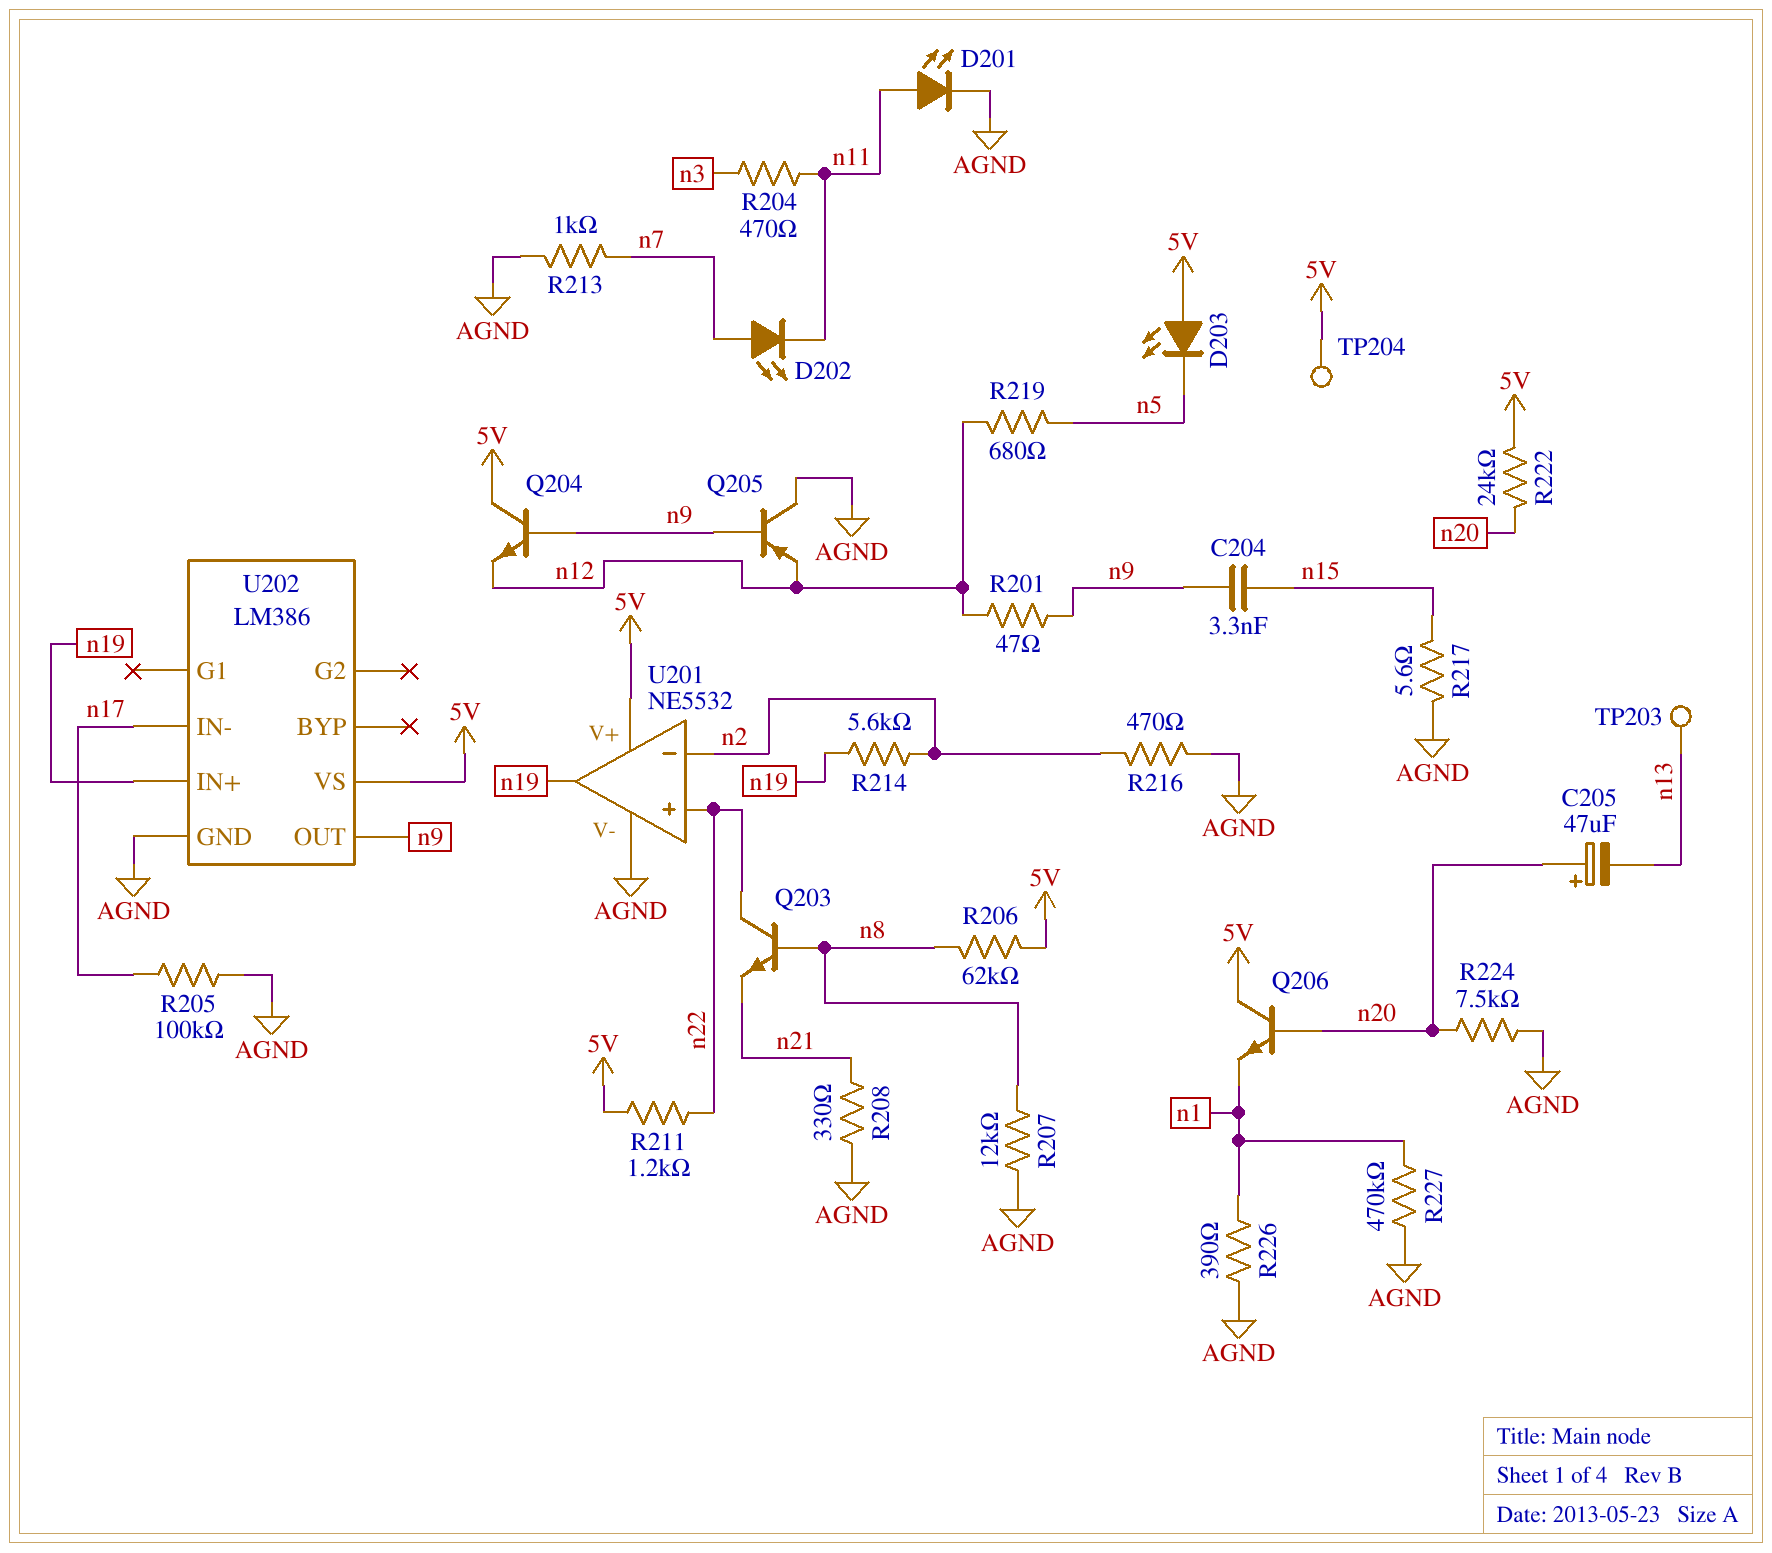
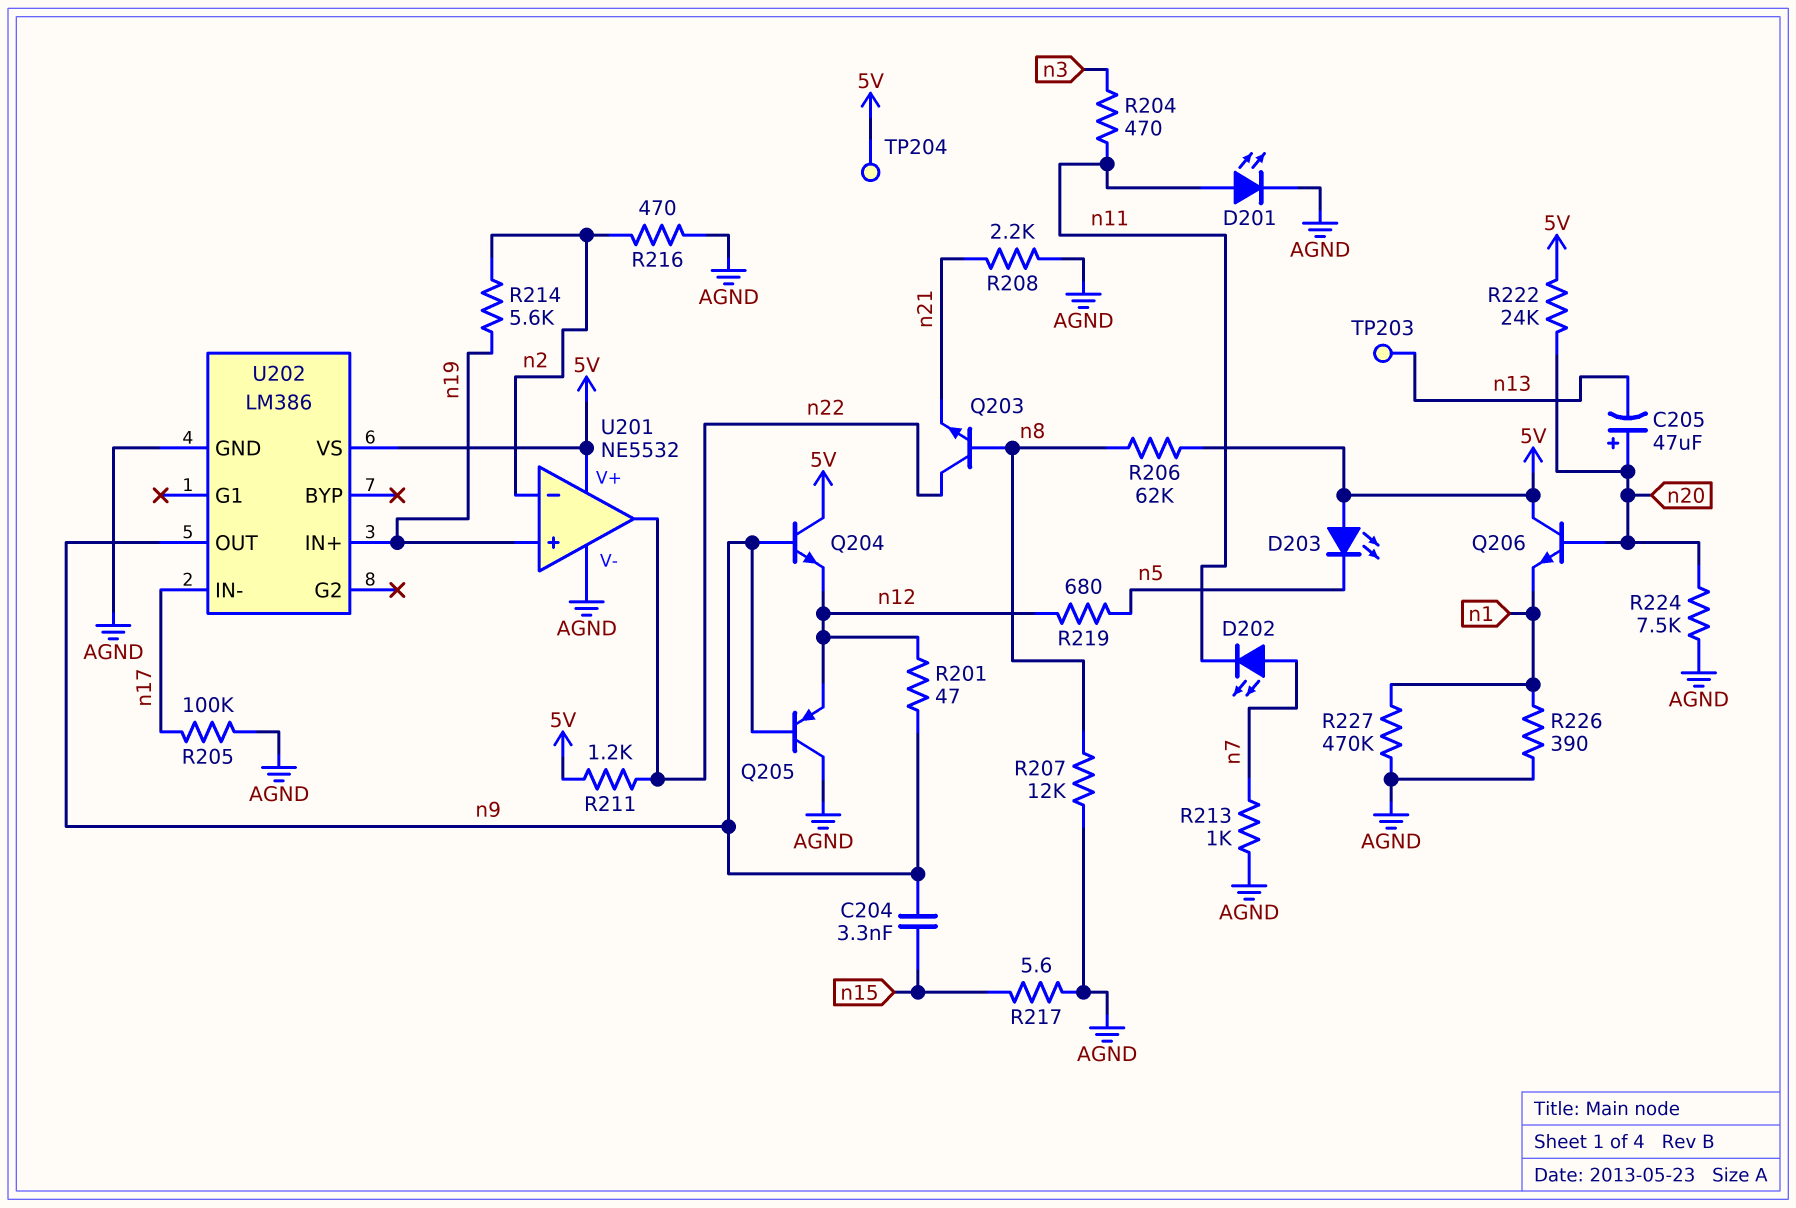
R208: 330 (AGND, n21) -> 2.2k (AGND, n21)
U201 pin in+: n22 -> n19
U201 pin out: n19 -> n22

